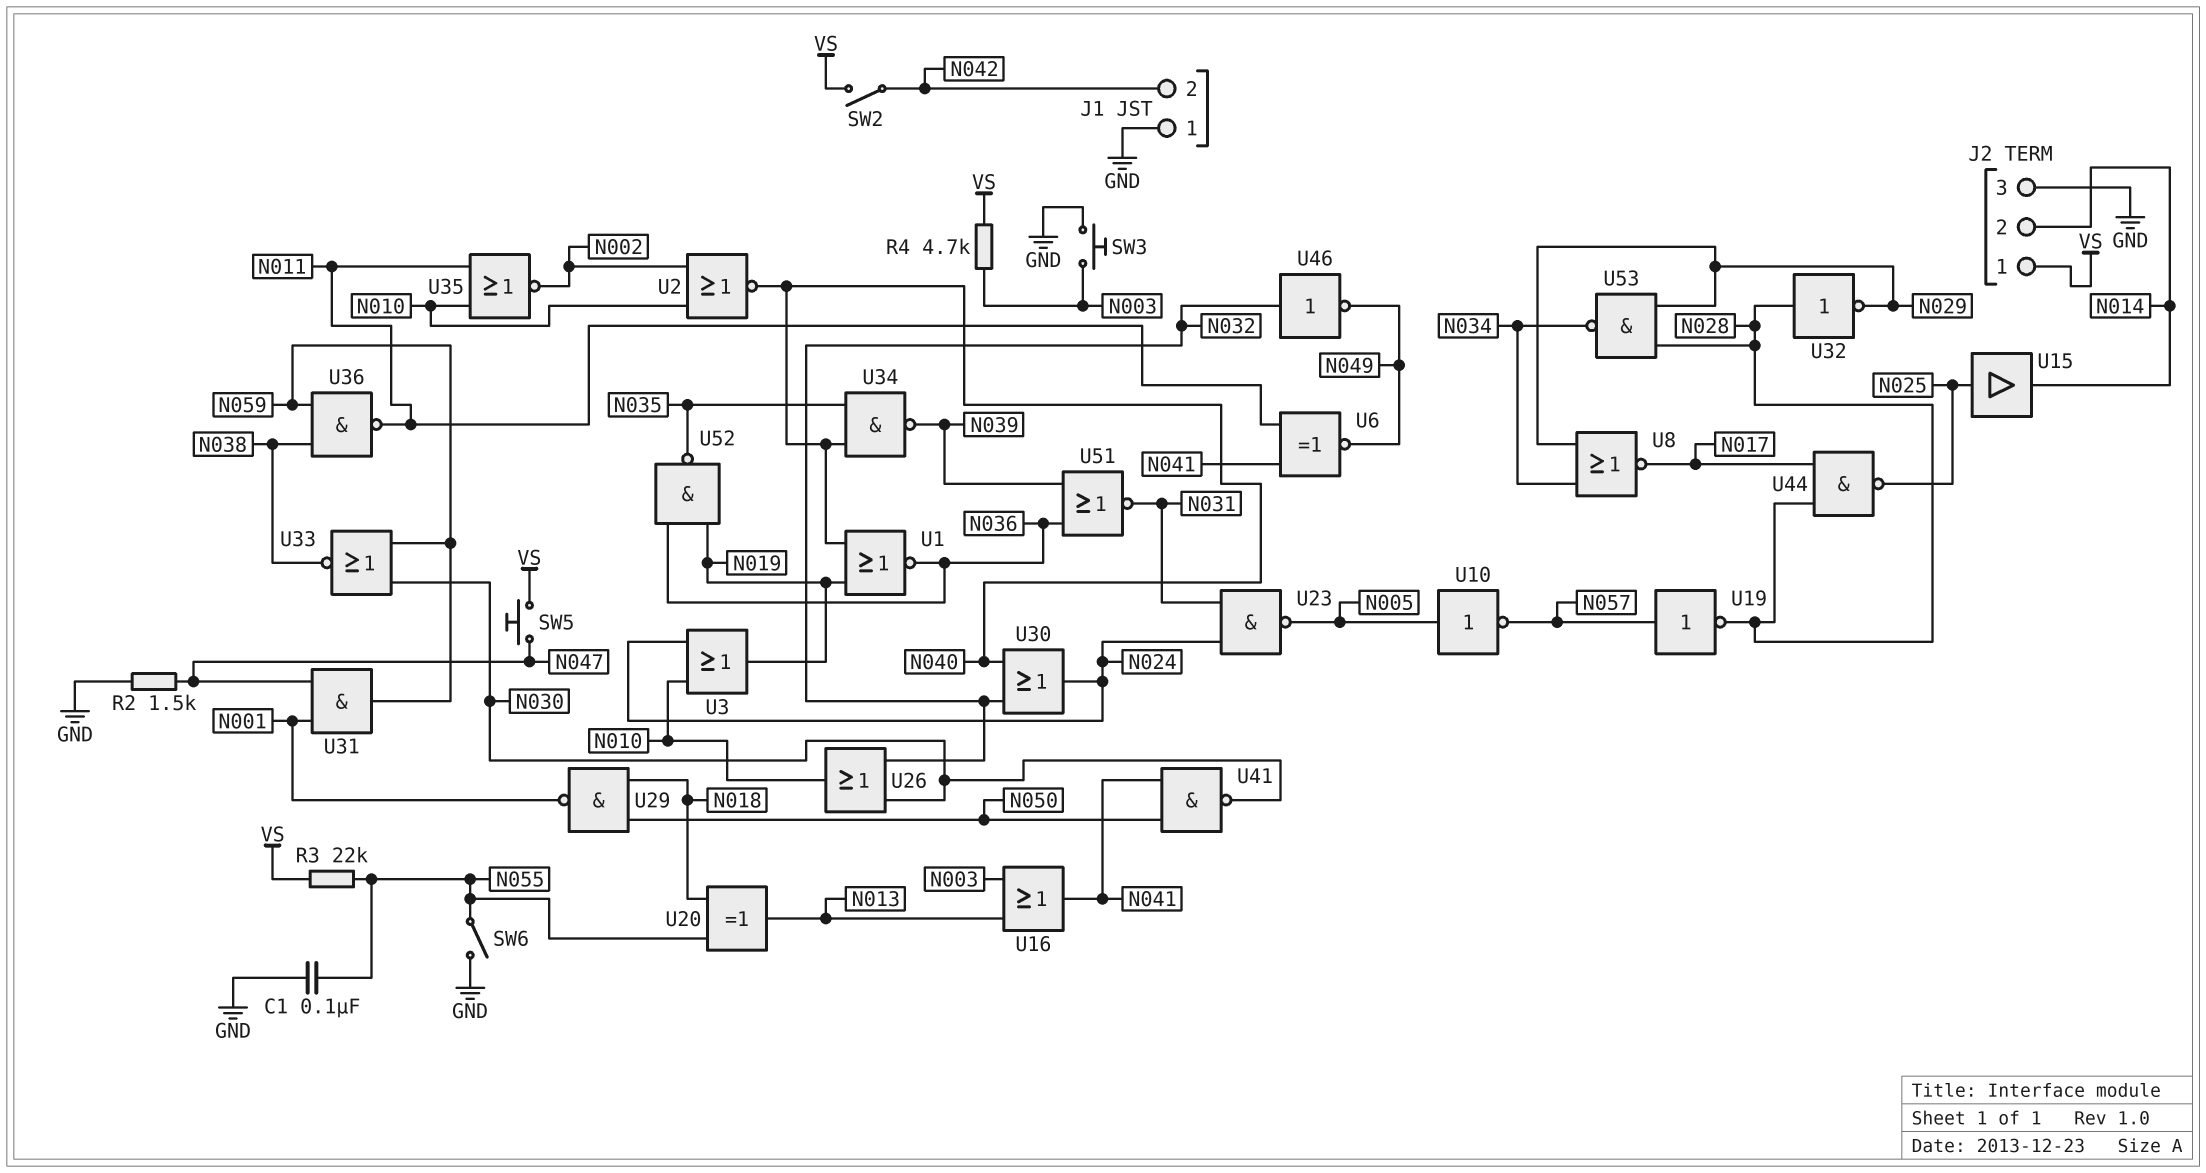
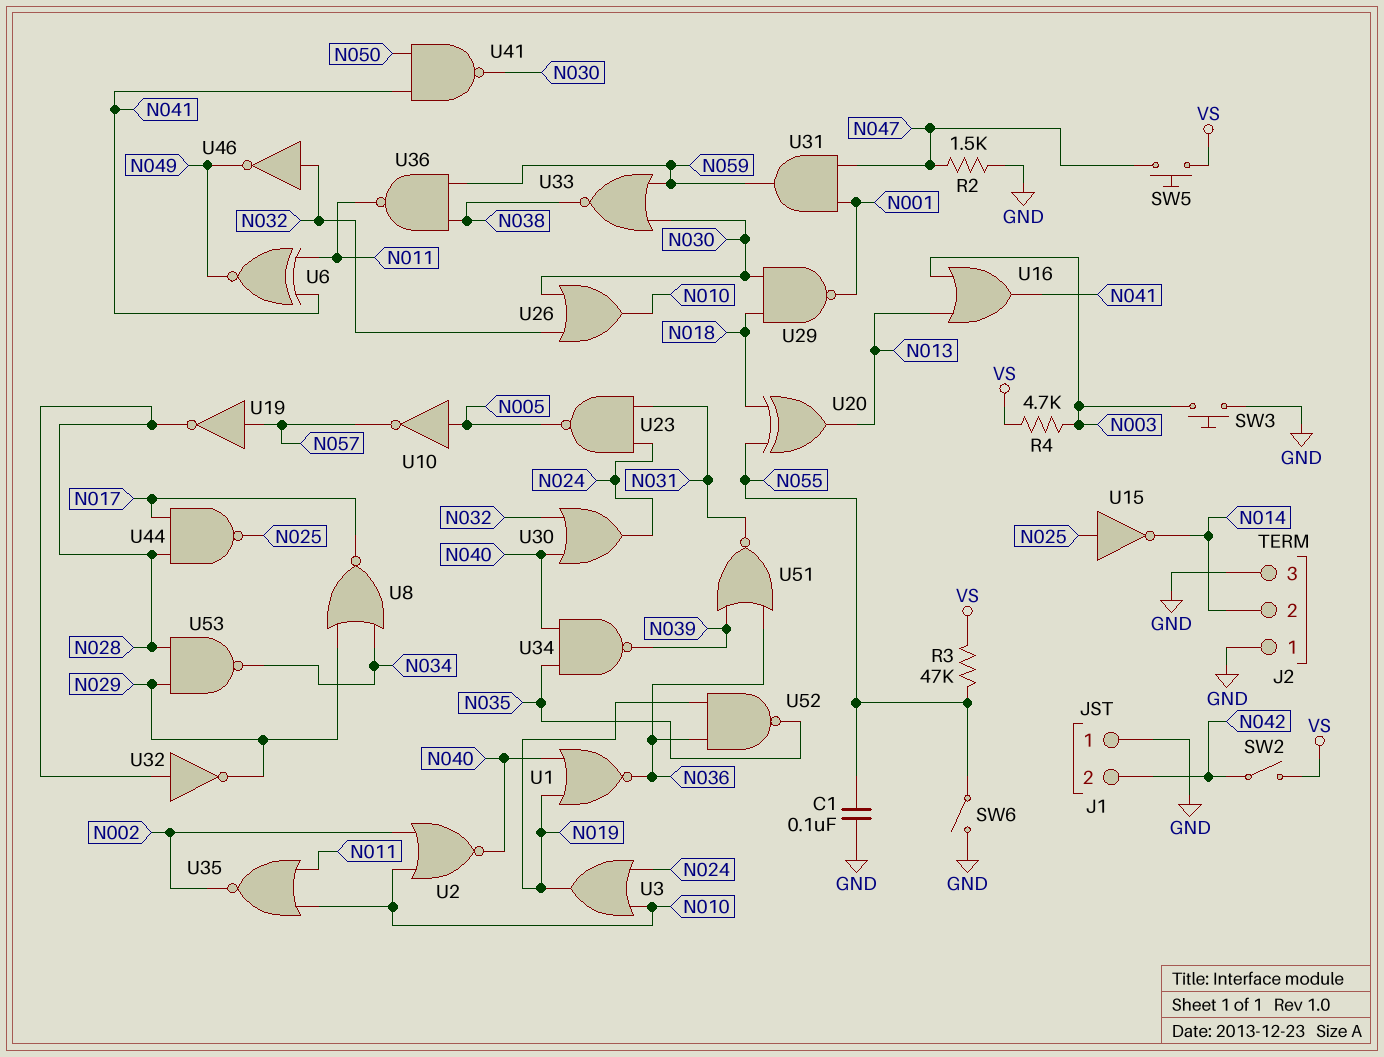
J2 pin 1: VS -> GND
R3: 22k (N055, VS) -> 47k (N055, VS)
U15: buffer (in N025, out N014) -> NOT (in N025, out N014)
U29: NAND (in N018, in N050, out N001) -> NAND (in N018, in N030, out N001)

